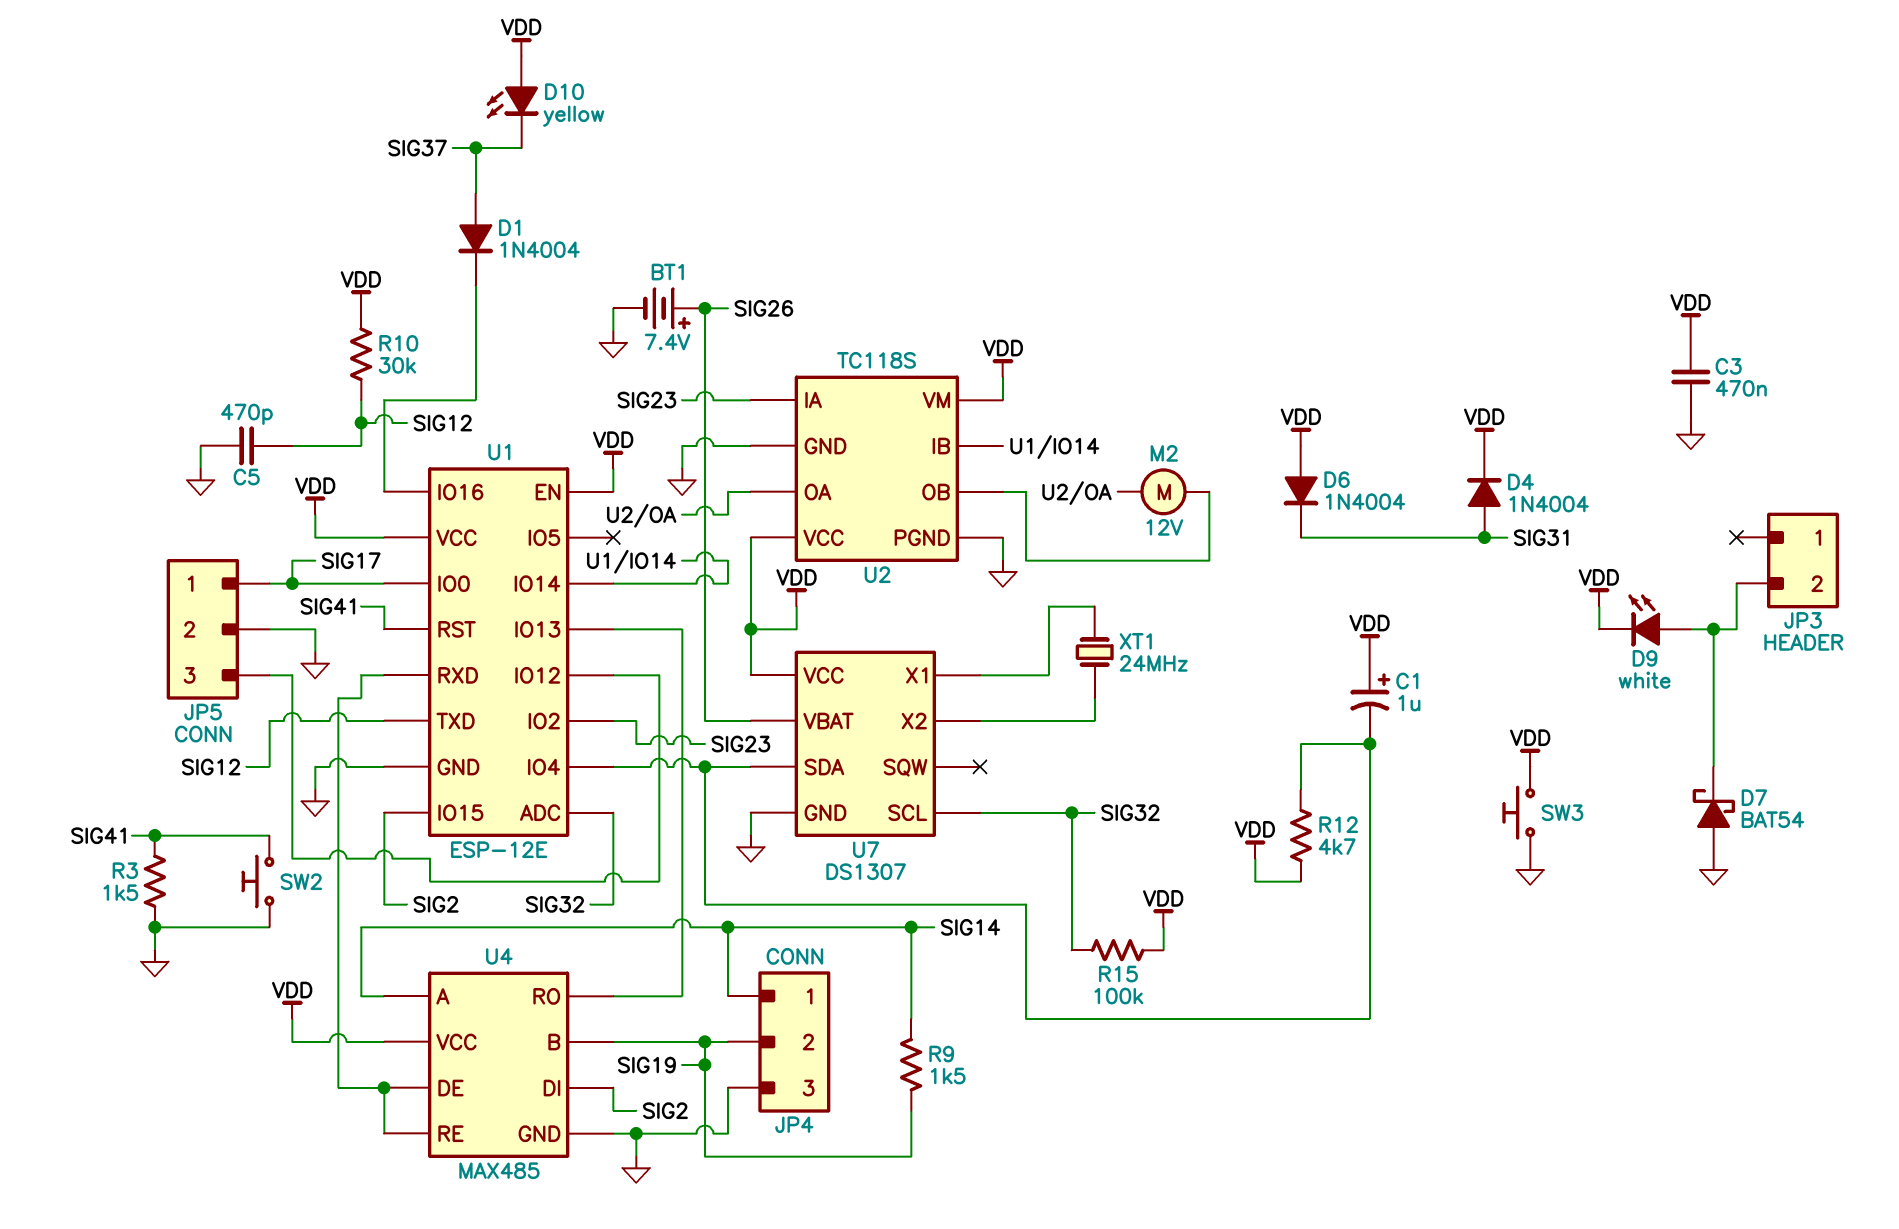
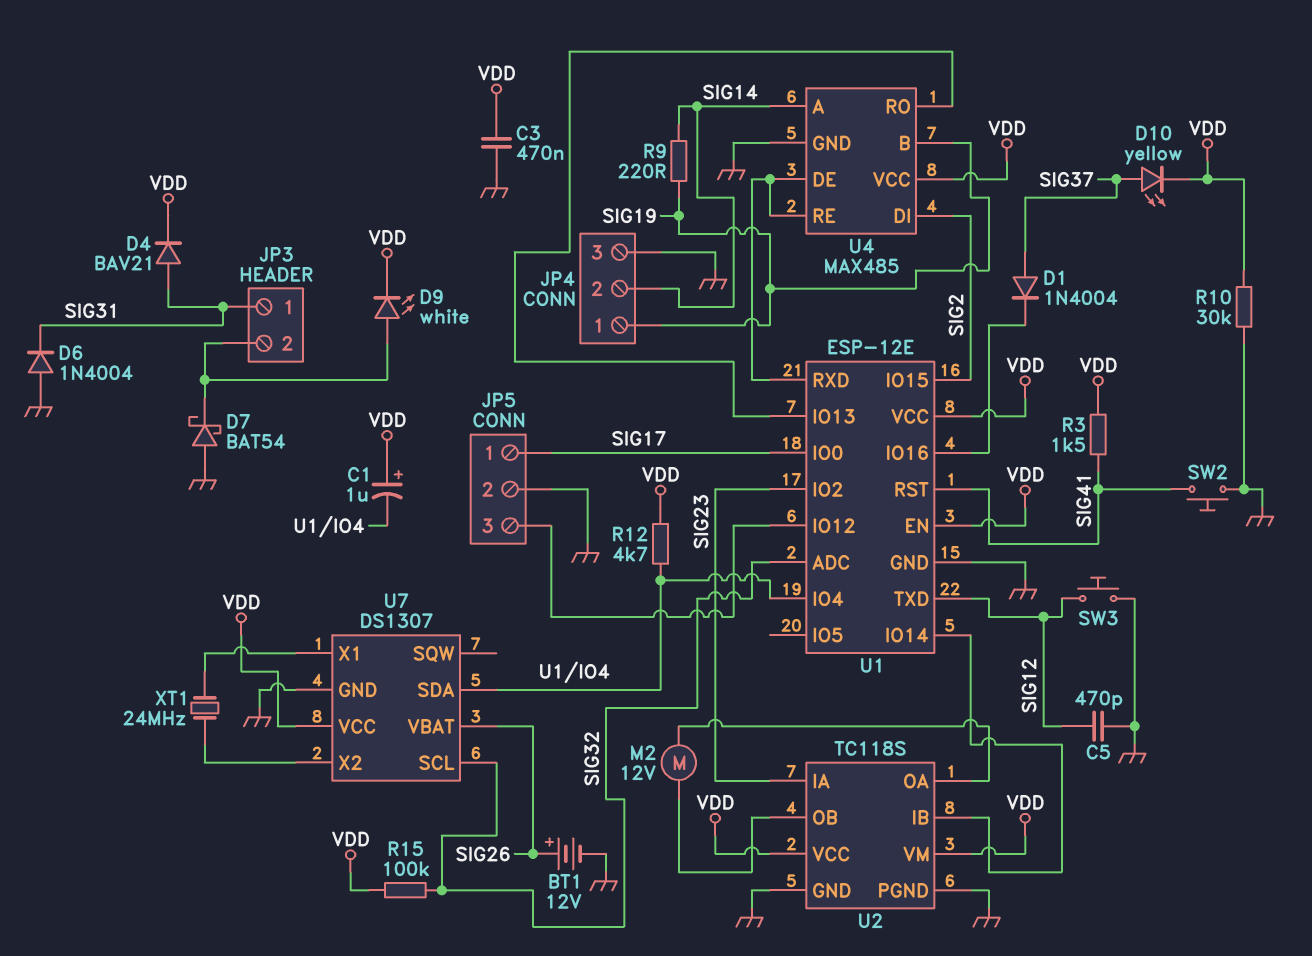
BT1: 7.4V (plus SIG26, minus GND) -> 12V (plus SIG26, minus GND)
D4: diode 1N4004 (A SIG31, K VDD) -> diode BAV21 (A SIG31, K VDD)
D6: diode 1N4004 (A VDD, K SIG31) -> diode 1N4004 (A GND, K SIG31)
D10: LED yellow (A VDD, K SIG37) -> LED yellow (A SIG37, K VDD)
JP3 pin 1: none -> SIG31
JP4 pin 1: SIG14 -> SIG19
JP4 pin 2: SIG19 -> SIG14
R3: 1.5k (GND, SIG41) -> 1.5k (SIG41, VDD)
R9: 1.5k (SIG14, SIG19) -> 220 (SIG14, SIG19)
R10: 30k (SIG12, VDD) -> 30k (GND, VDD)
SW3: button (GND, VDD) -> button (GND, SIG12)

